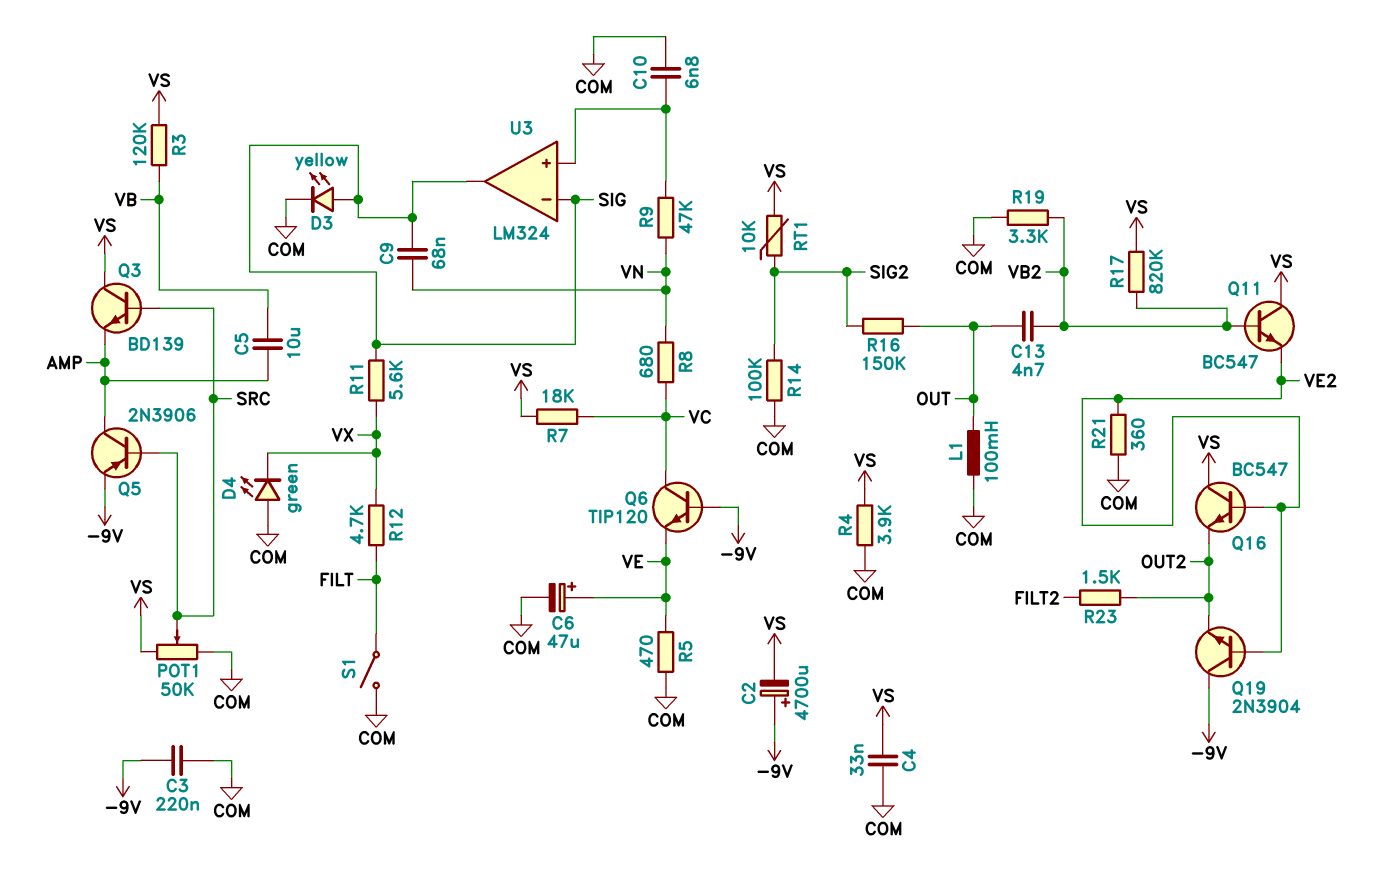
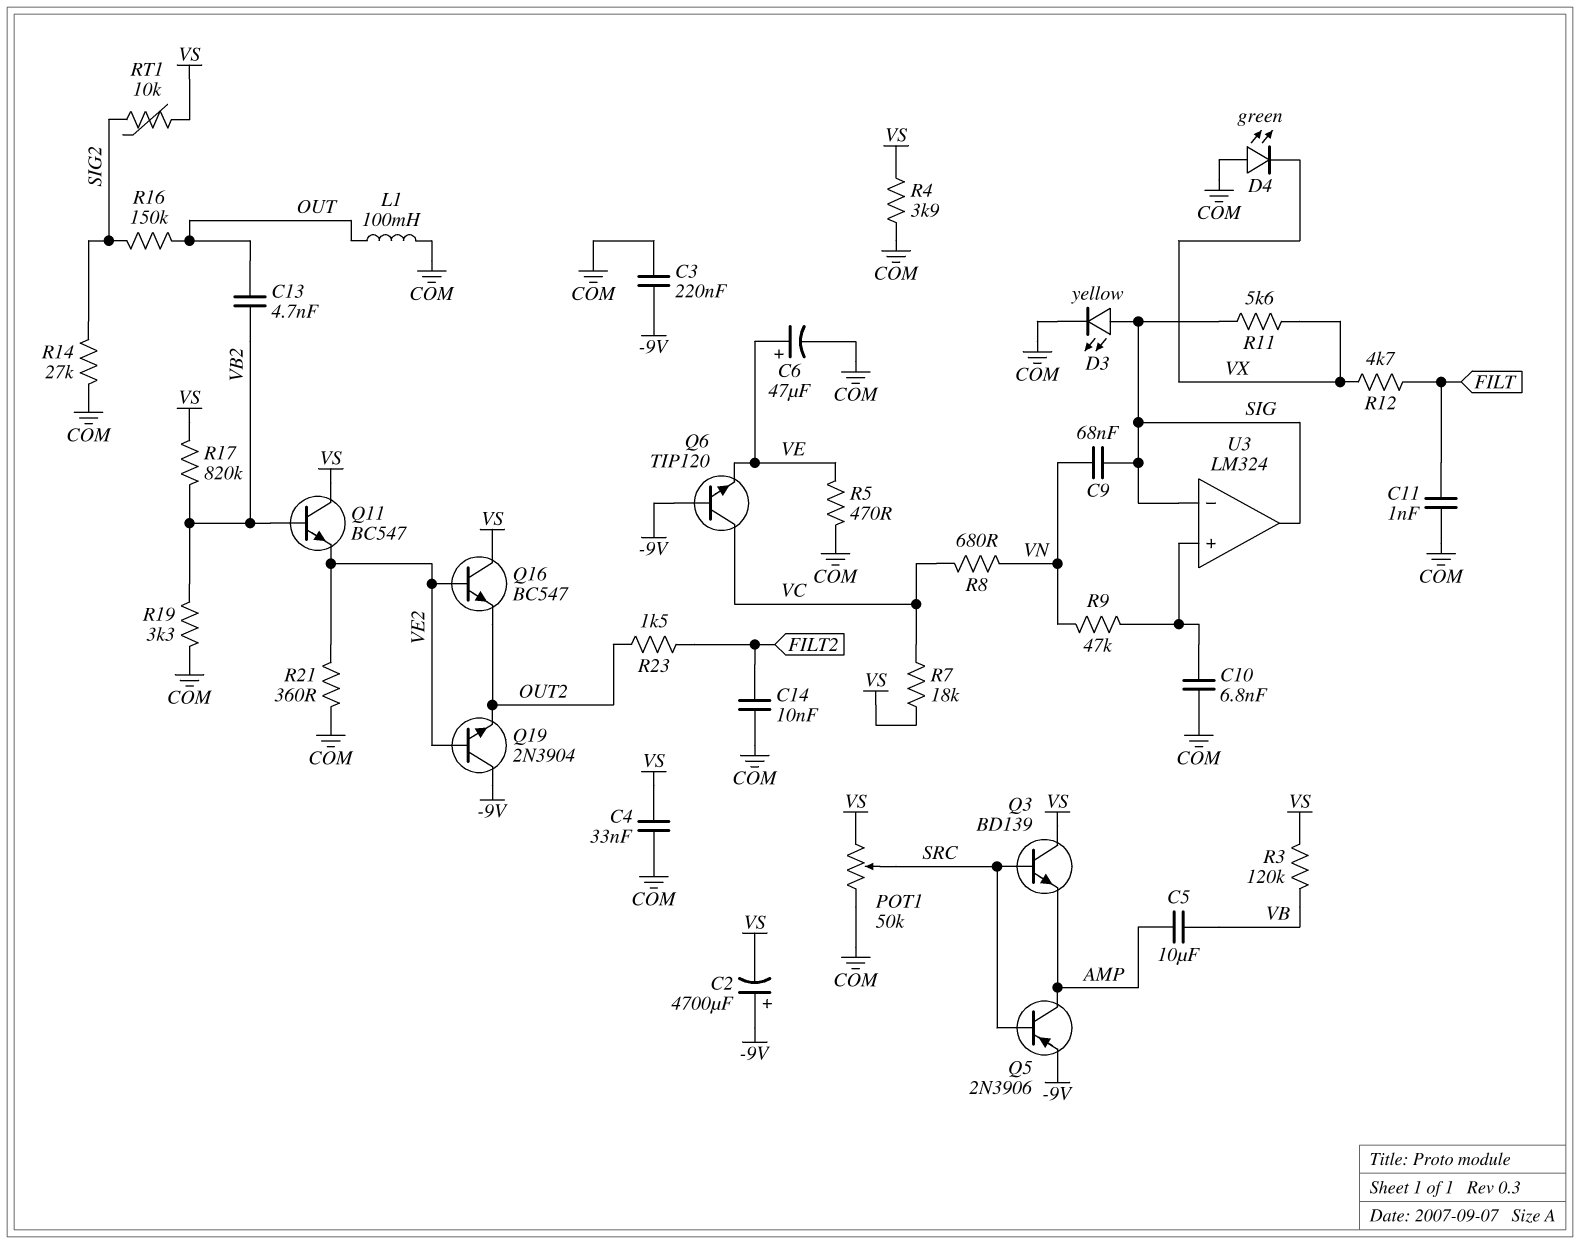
C11: none -> 1nF (COM, FILT)
C14: none -> 10nF (COM, FILT2)
R14: 100k (COM, SIG2) -> 27k (COM, SIG2)
S1: switch (COM, FILT) -> none

